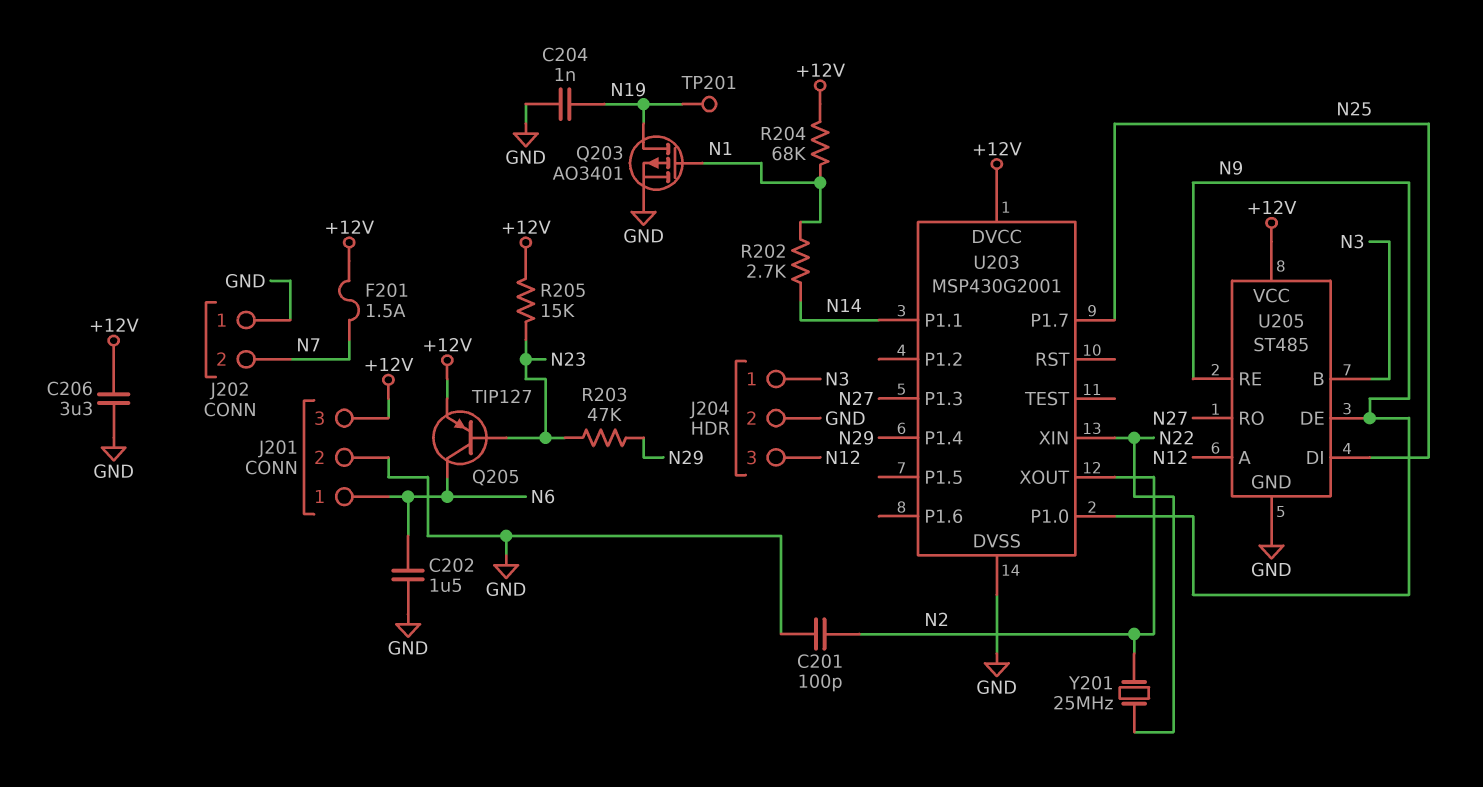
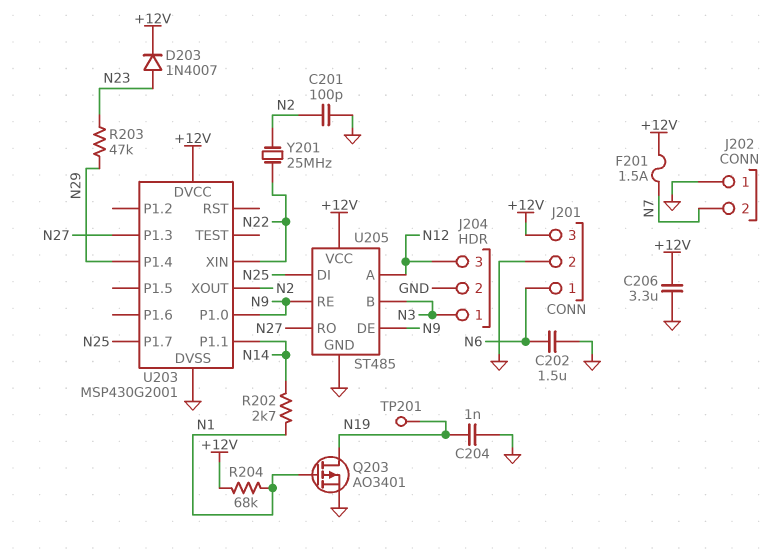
D203: none -> diode 1N4007 (A N23, K +12V)
Q205: PNP TIP127 (B N23, C N6, E +12V) -> none
R205: 15k (+12V, N23) -> none

